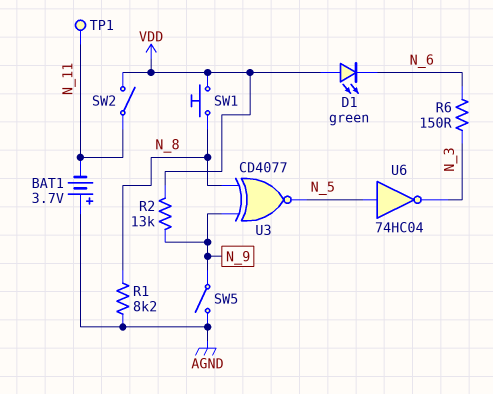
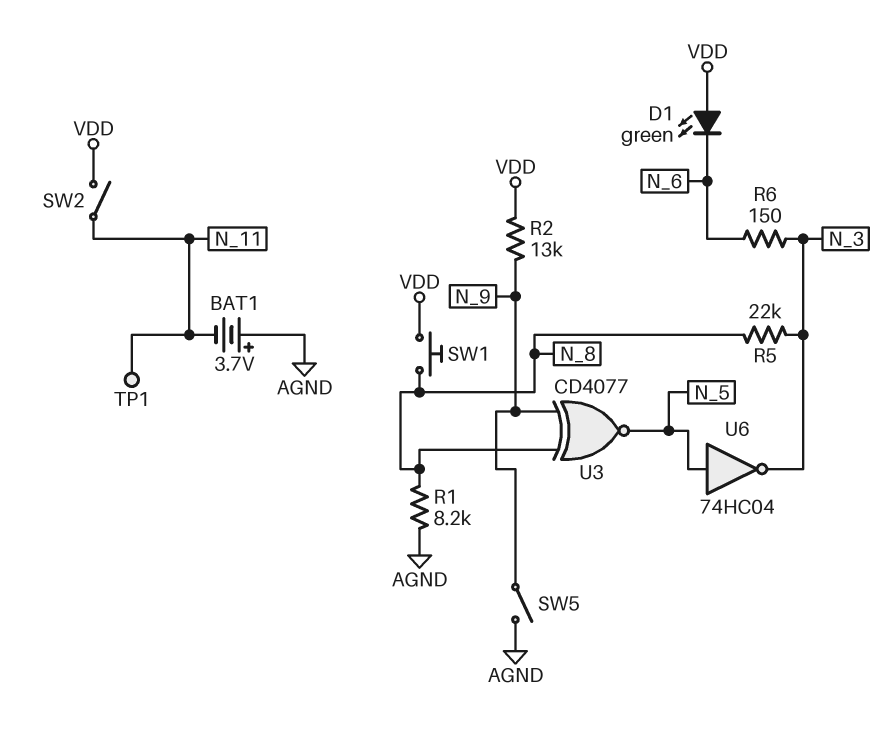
R5: none -> 22k (N_3, N_8)

